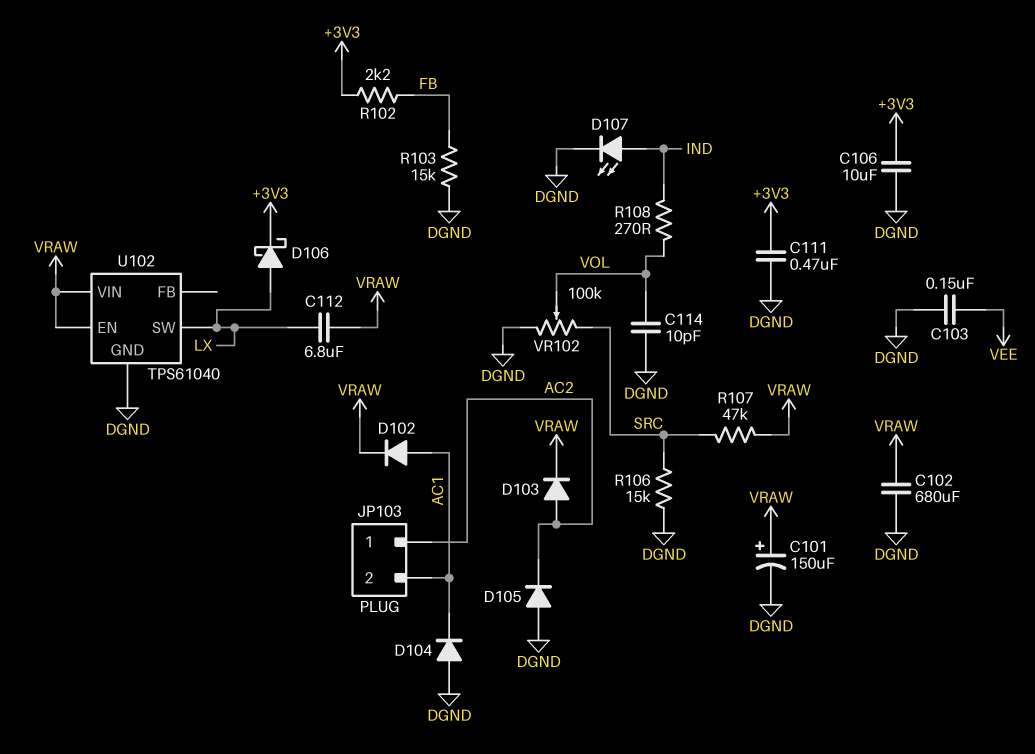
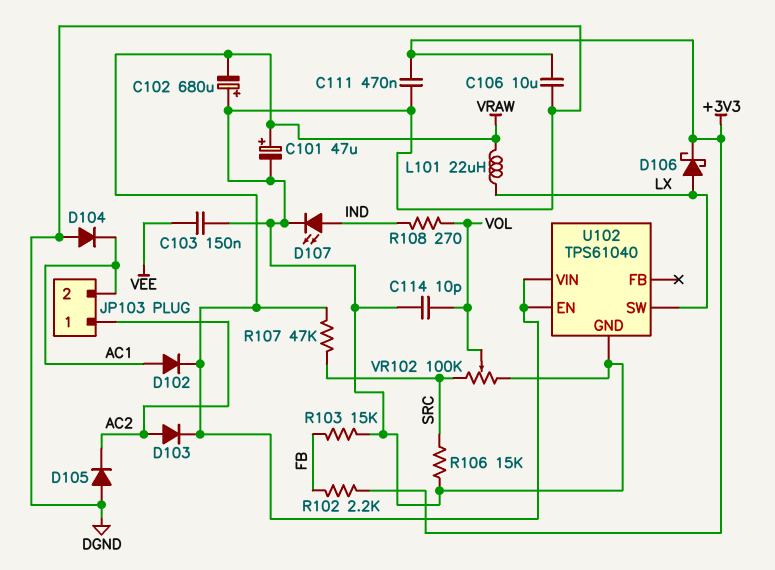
C101: 150uF (plus VRAW, minus DGND) -> 47uF (plus VRAW, minus DGND)
C102: 680uF (DGND, VRAW) -> 680uF (plus DGND, minus VRAW)
C112: 6.8uF (LX, VRAW) -> none
L101: none -> 22uH (LX, VRAW)

